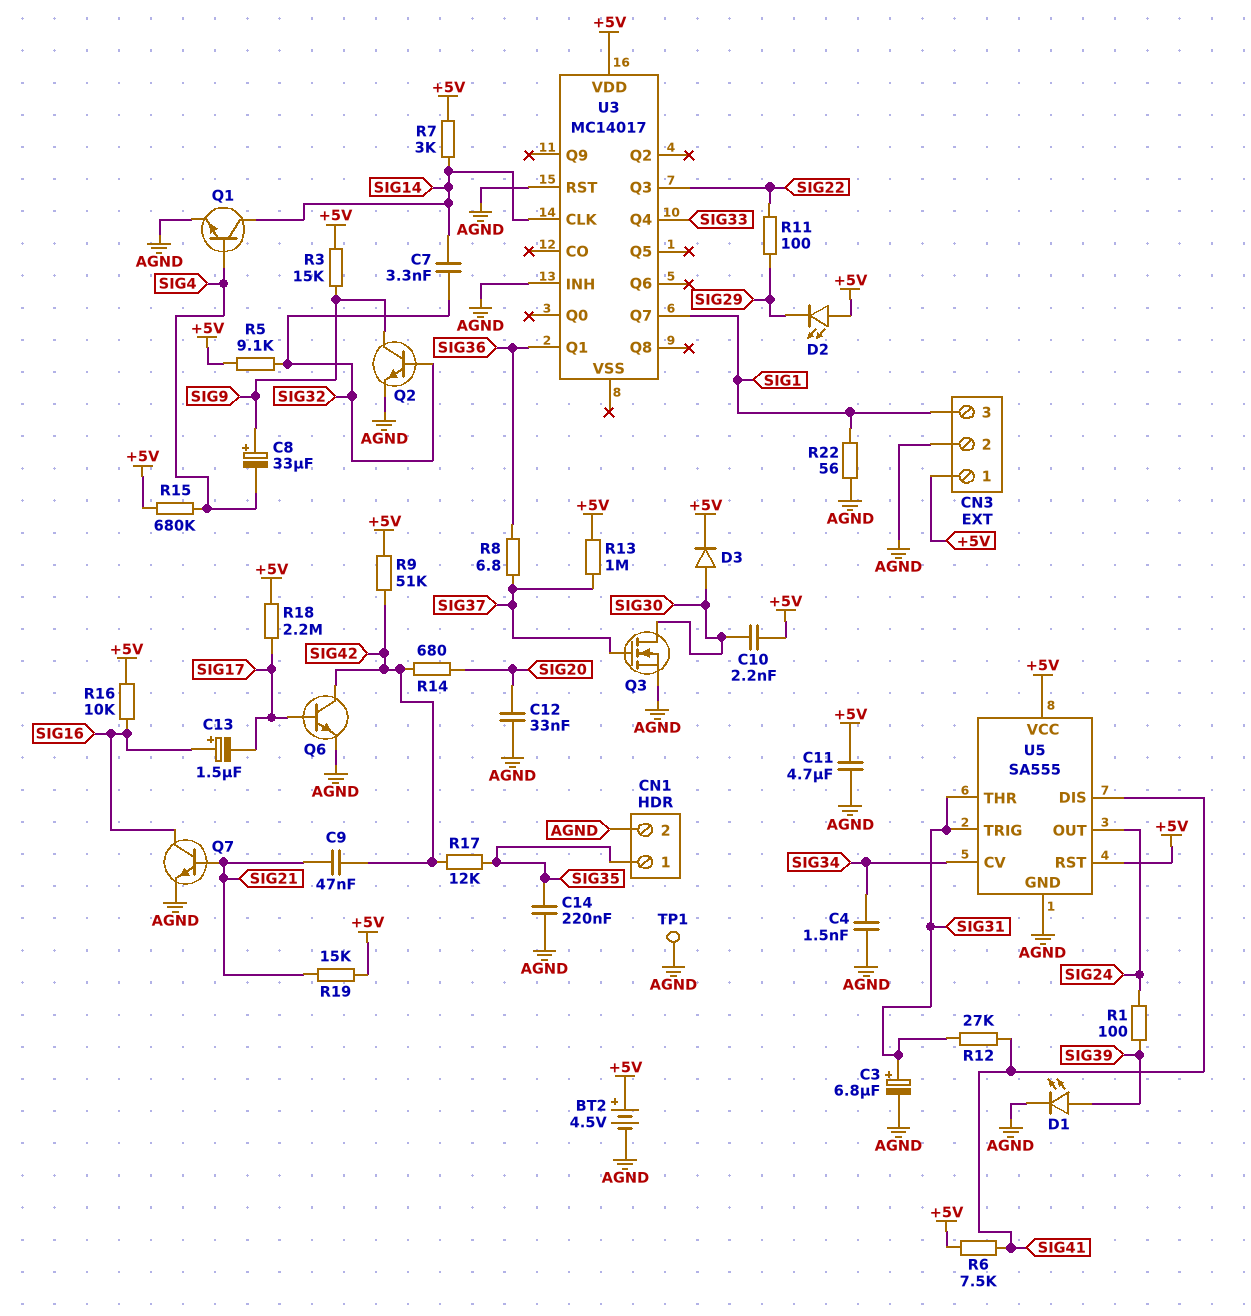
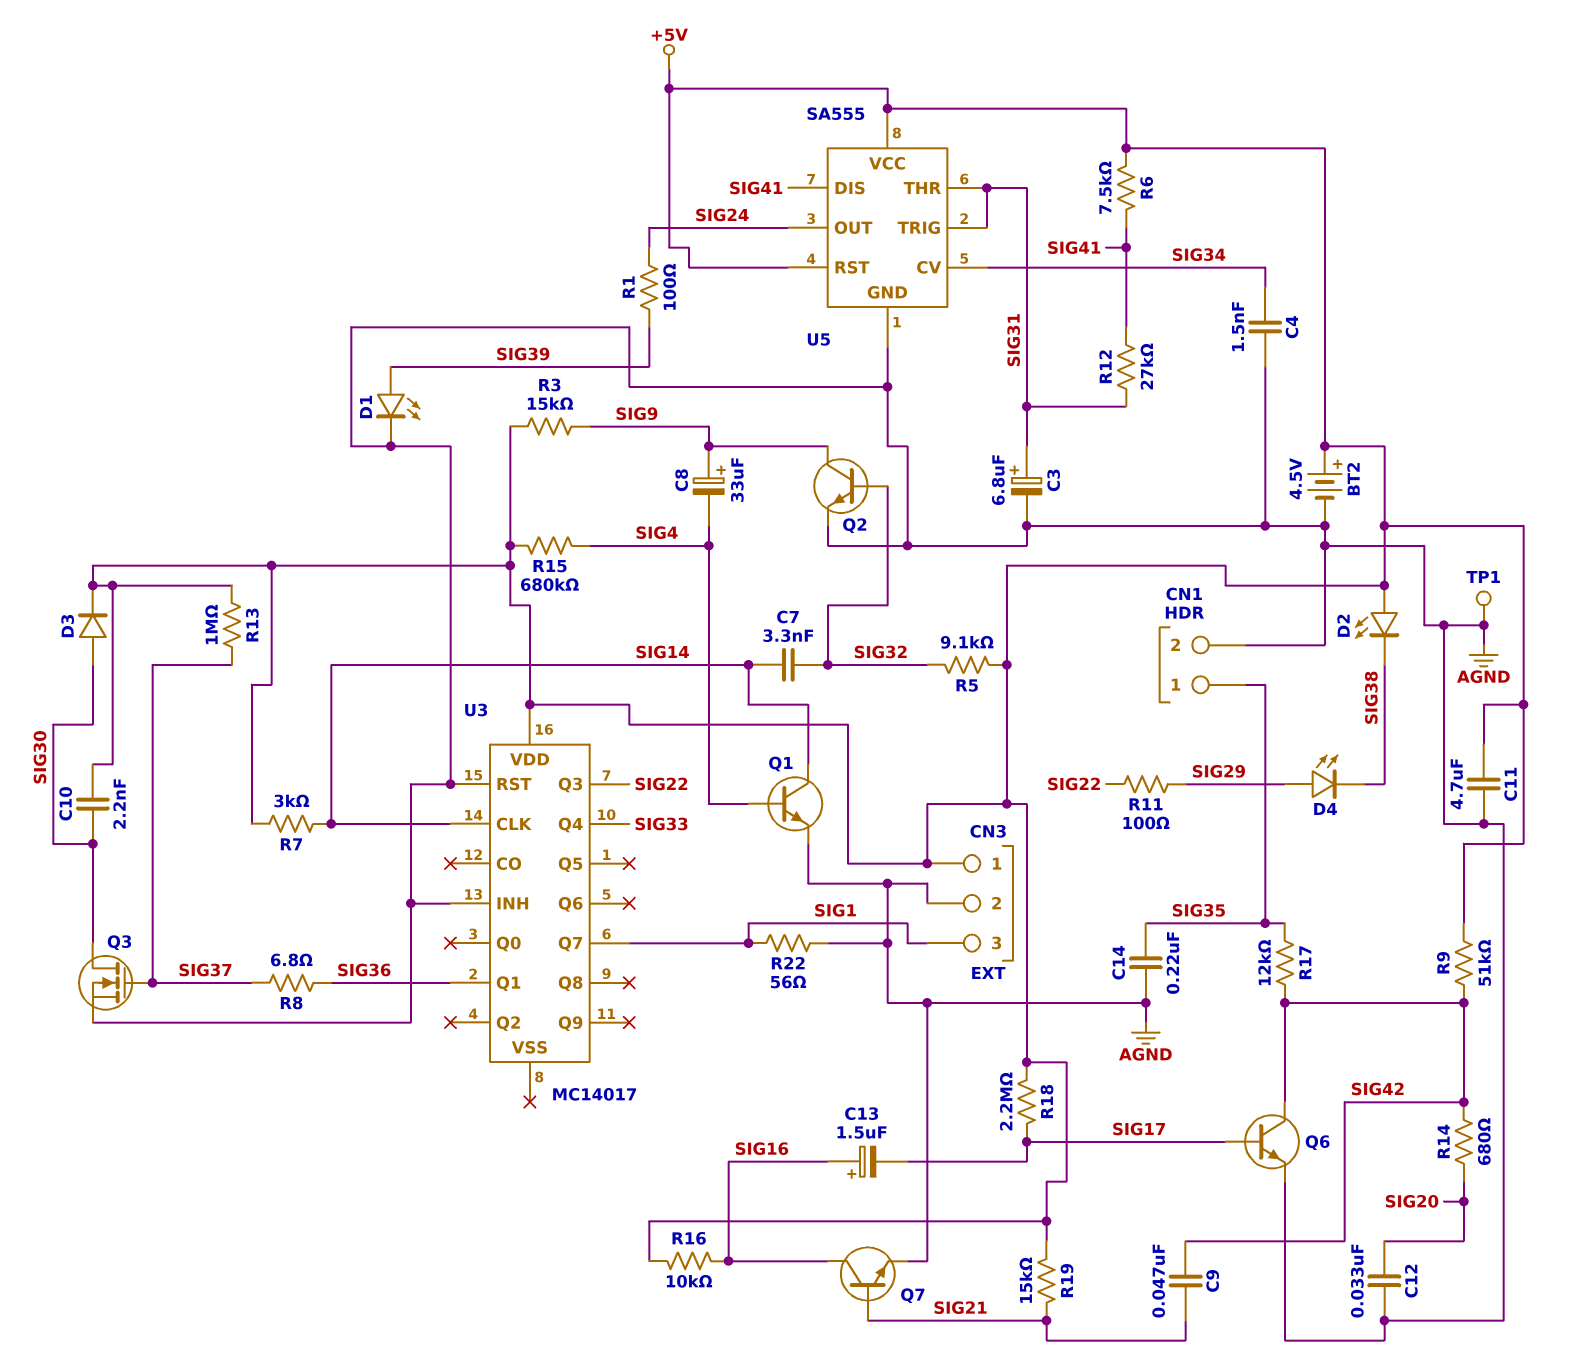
D2: LED (A +5V, K SIG29) -> LED (A +5V, K SIG38)
D4: none -> LED (A SIG29, K SIG38)

